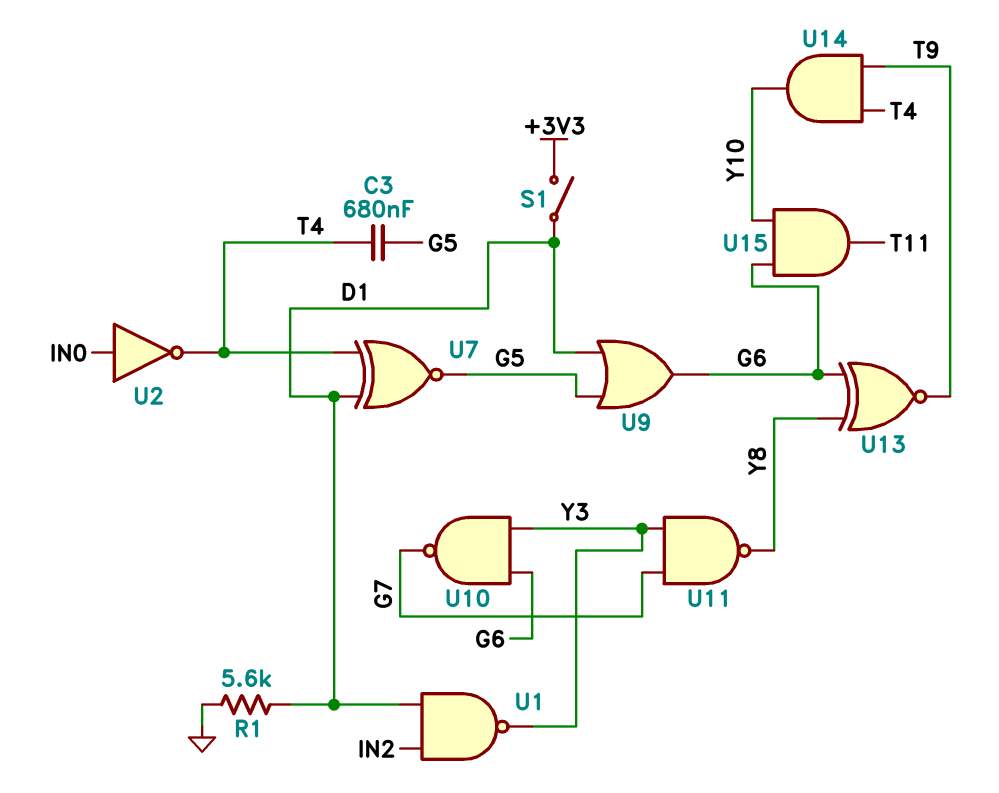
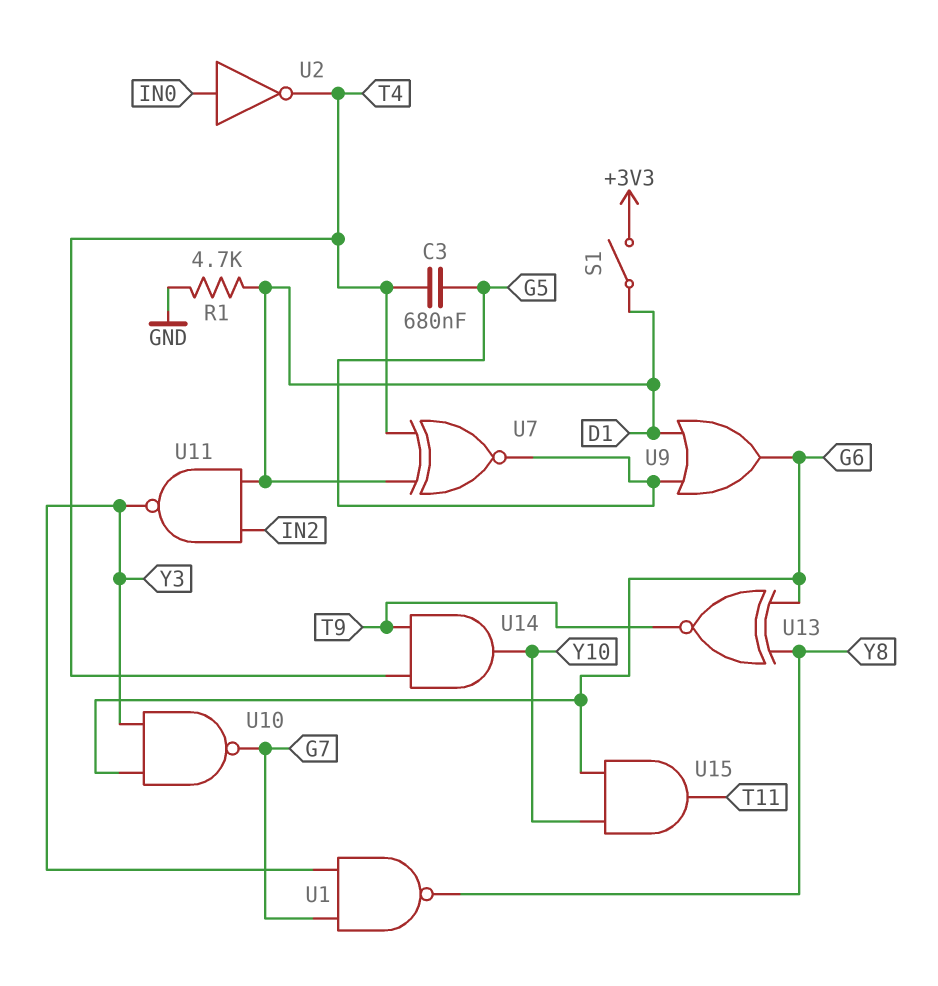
R1: 5.6k (D1, GND) -> 4.7k (D1, GND)
U1: NAND (in D1, in IN2, out Y3) -> NAND (in G7, in Y3, out Y8)
U11: NAND (in G7, in Y3, out Y8) -> NAND (in D1, in IN2, out Y3)

